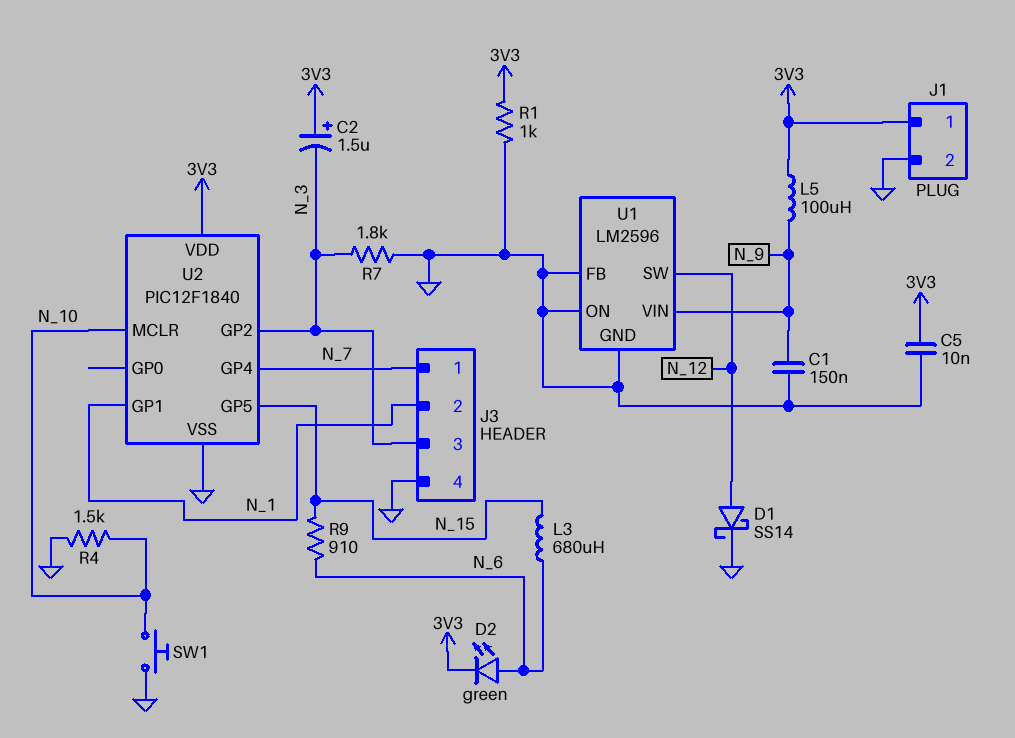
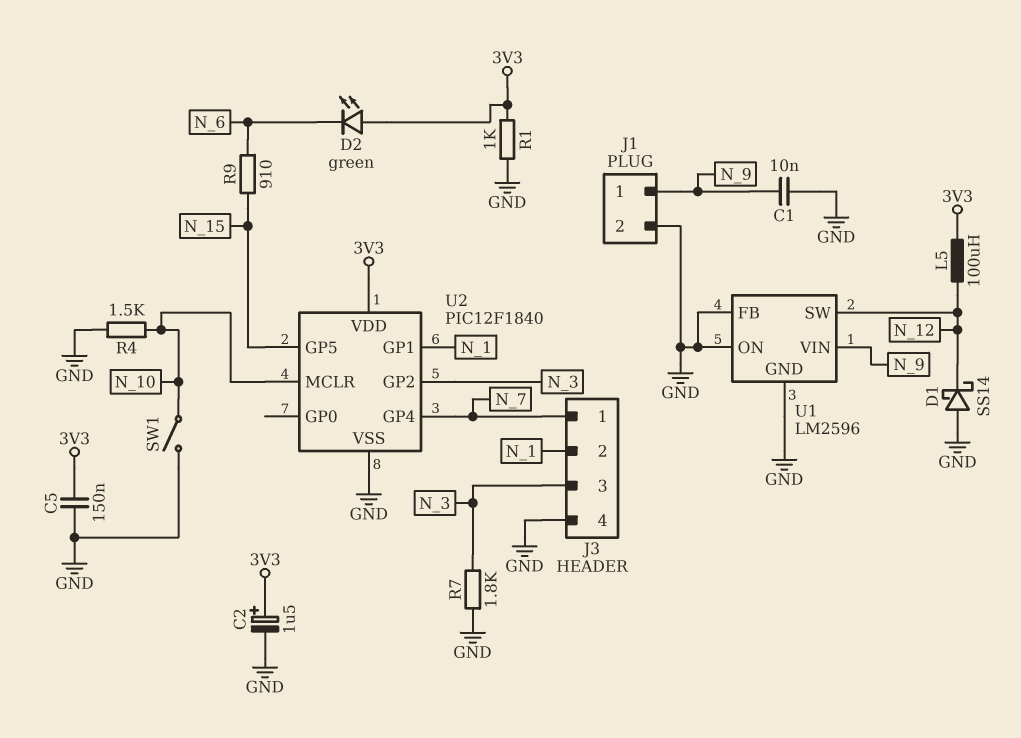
C1: 150nF (GND, N_9) -> 10nF (GND, N_9)
C2: 1.5uF (plus 3V3, minus N_3) -> 1.5uF (plus 3V3, minus GND)
C5: 10nF (3V3, GND) -> 150nF (3V3, GND)
D1: schottky SS14 (A N_12, K GND) -> schottky SS14 (A GND, K N_12)
D2: LED green (A N_6, K 3V3) -> LED green (A 3V3, K N_6)
J1 pin 1: 3V3 -> N_9
L3: 680uH (N_6, N_15) -> none
L5: 100uH (3V3, N_9) -> 100uH (3V3, N_12)
SW1: button (GND, N_10) -> switch (GND, N_10)

